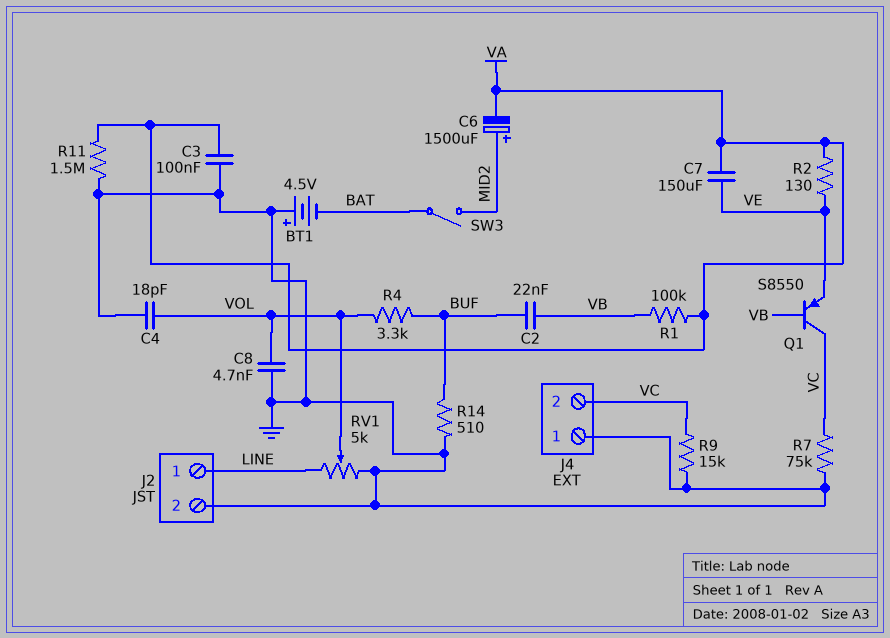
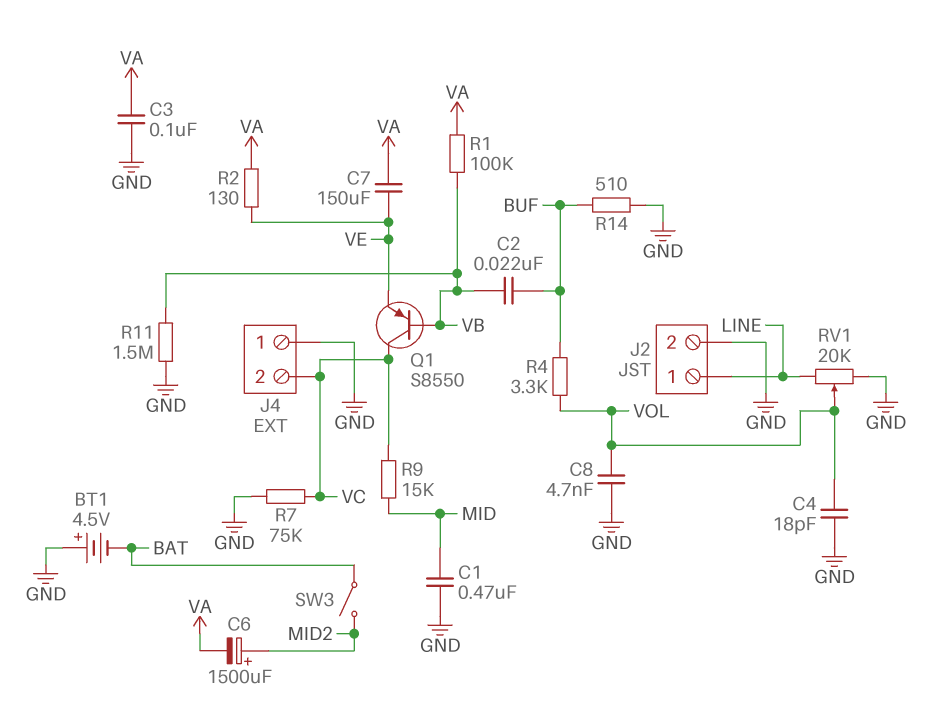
C1: none -> 470nF (GND, MID)
R9: 15k (GND, VC) -> 15k (MID, VC)
R11: 1.5M (GND, VA) -> 1.5M (GND, VB)
RV1: 5k (GND, LINE, wiper VOL) -> 20k (GND, LINE, wiper VOL)

